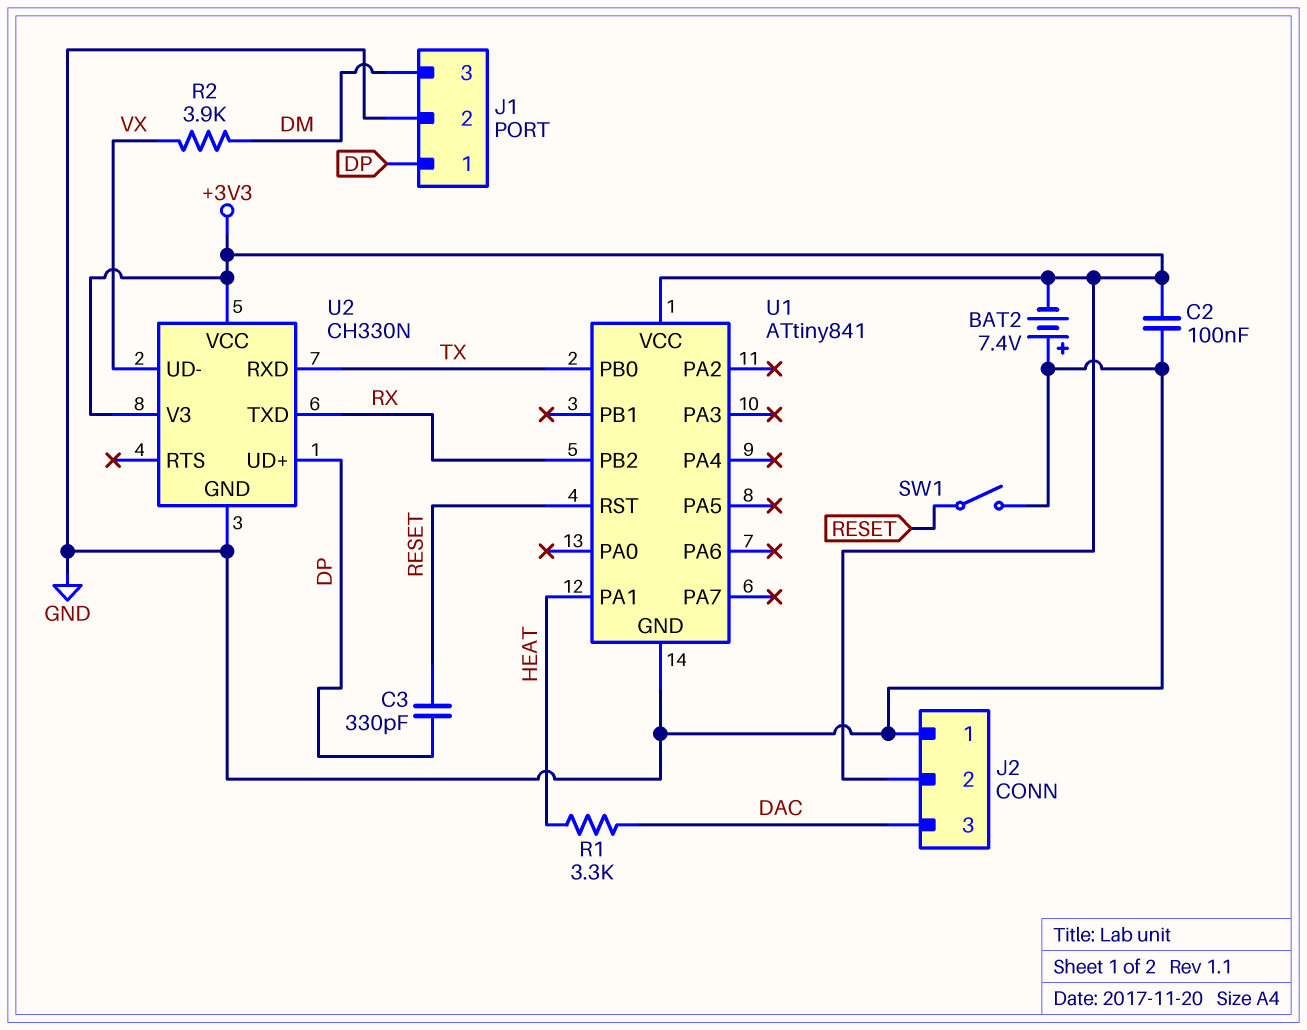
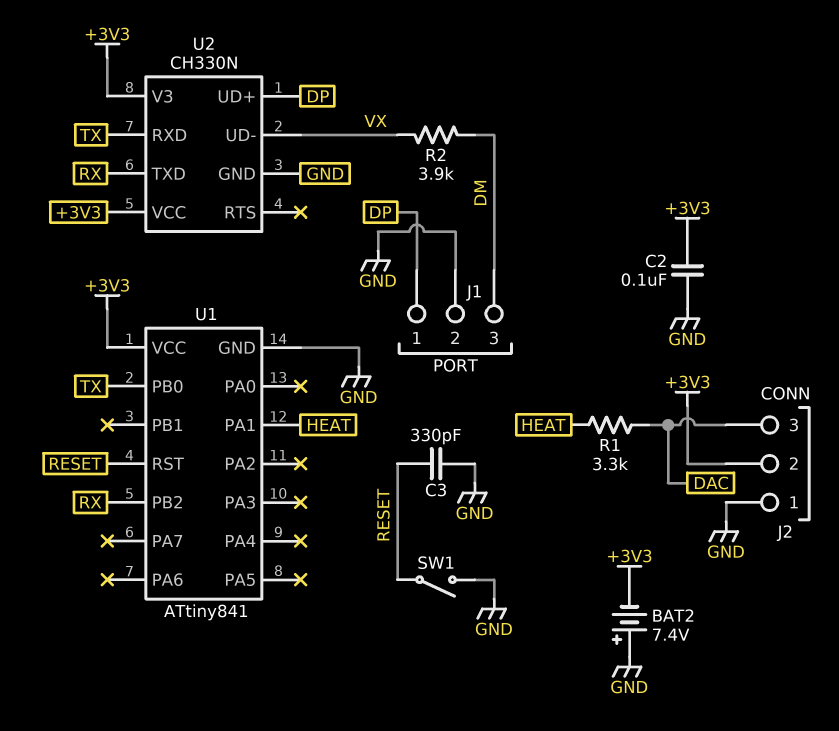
C3: 330pF (DP, RESET) -> 330pF (GND, RESET)

